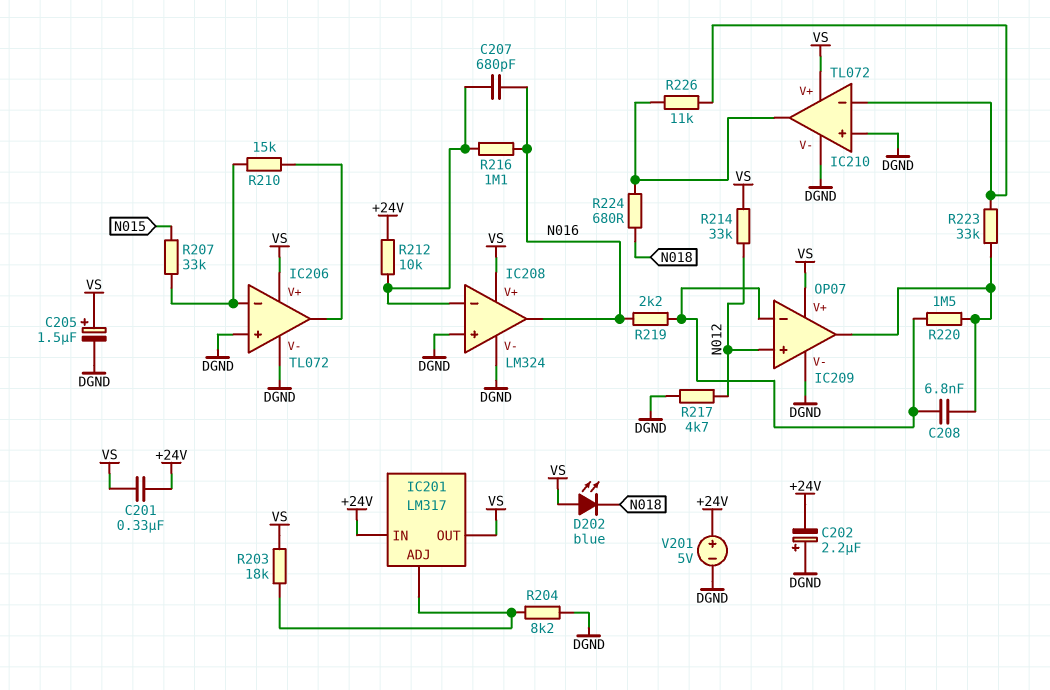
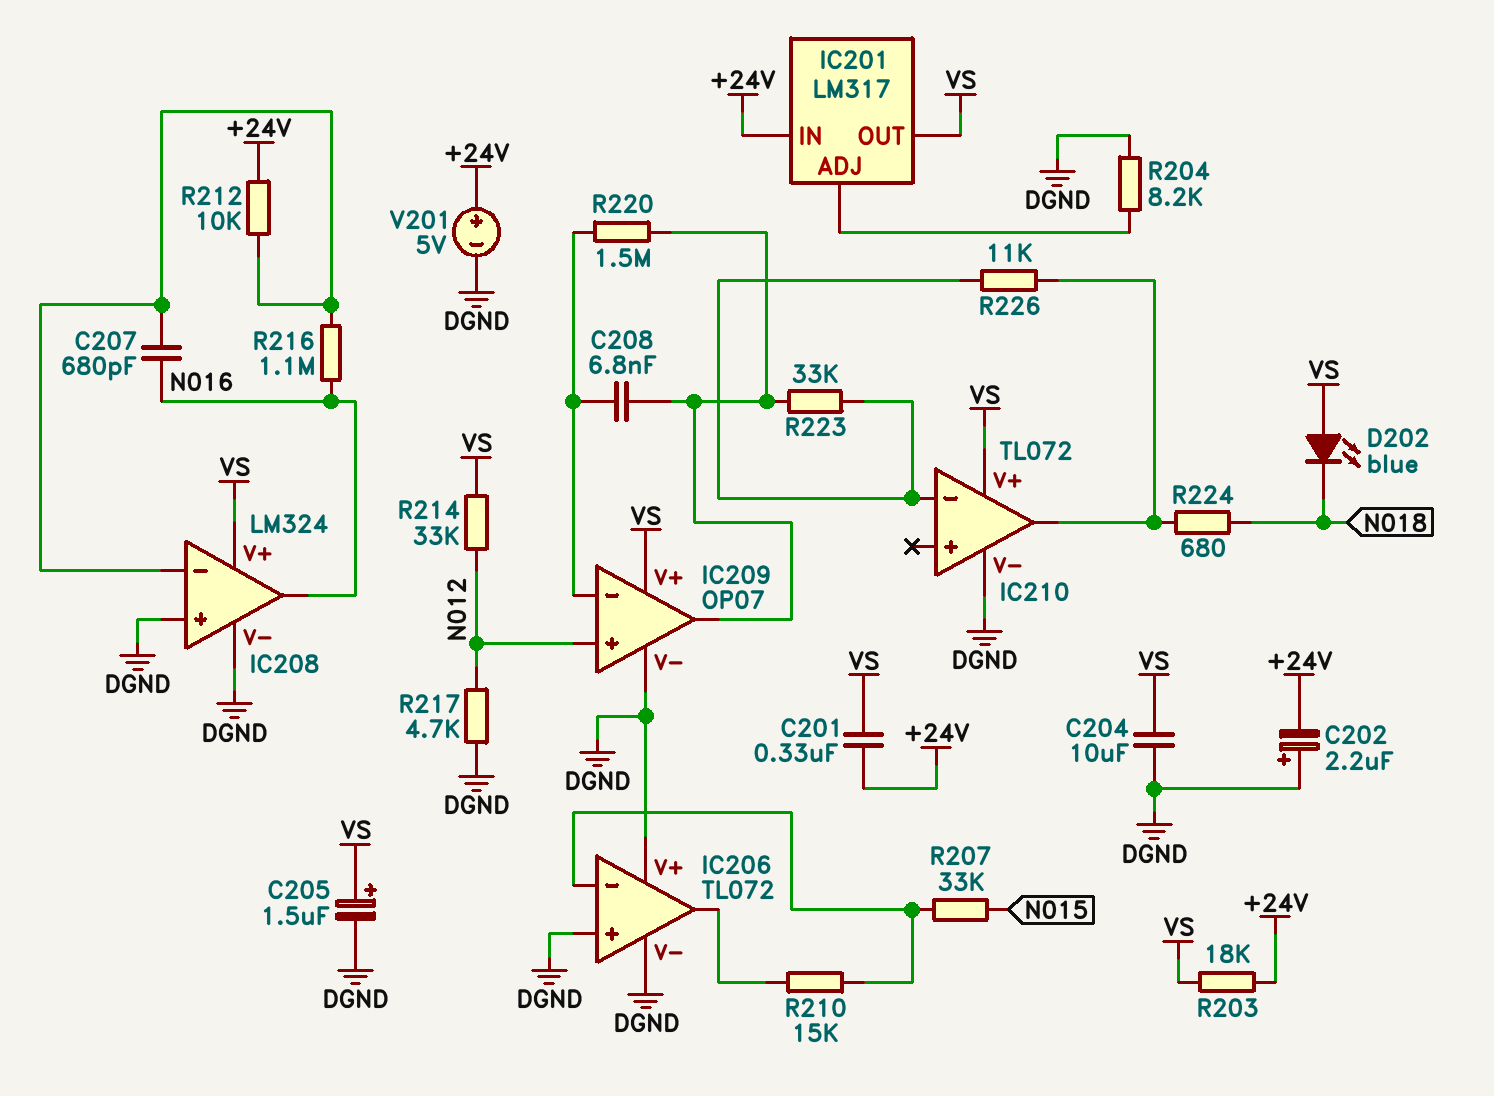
C204: none -> 10uF (DGND, VS)
IC206 pin V+: VS -> DGND
IC210 pin in+: DGND -> none
R203: 18k (IC201/ADJ, VS) -> 18k (+24V, VS)
R219: 2.2k (IC209/in-, N016) -> none

